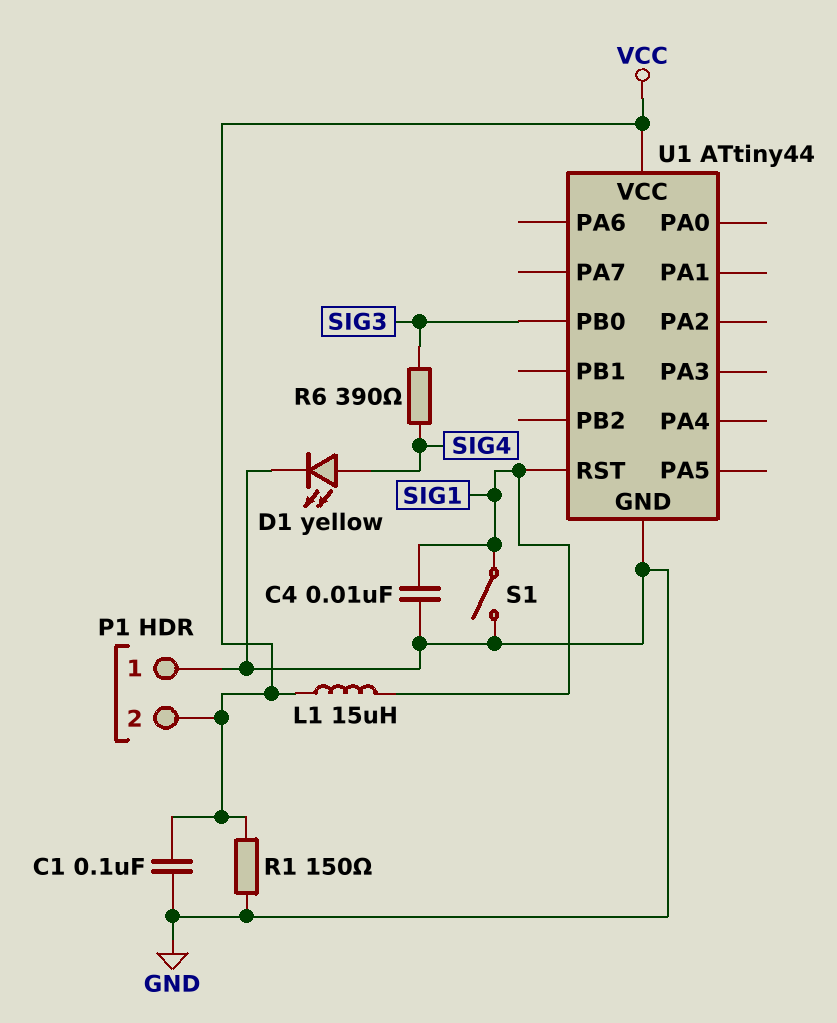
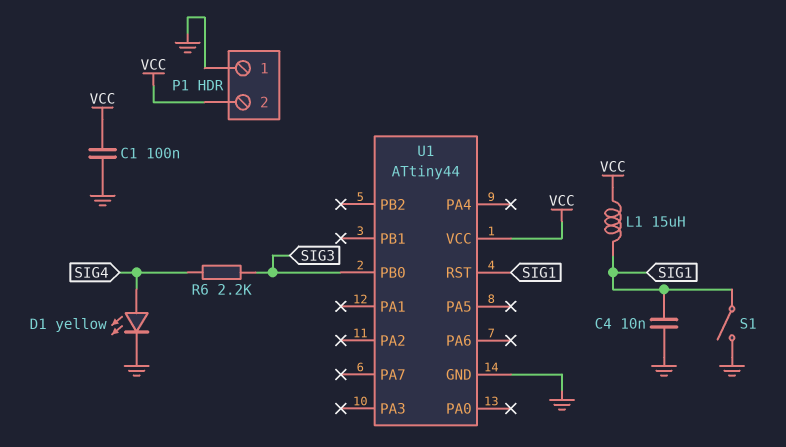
R1: 150 (GND, VCC) -> none
R6: 390 (SIG3, SIG4) -> 2.2k (SIG3, SIG4)

